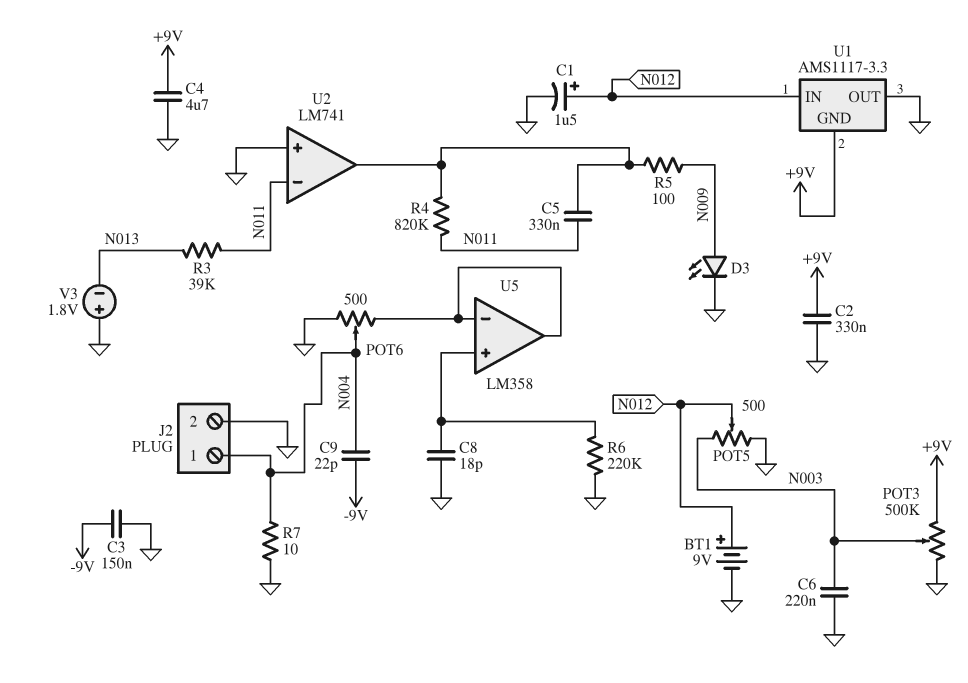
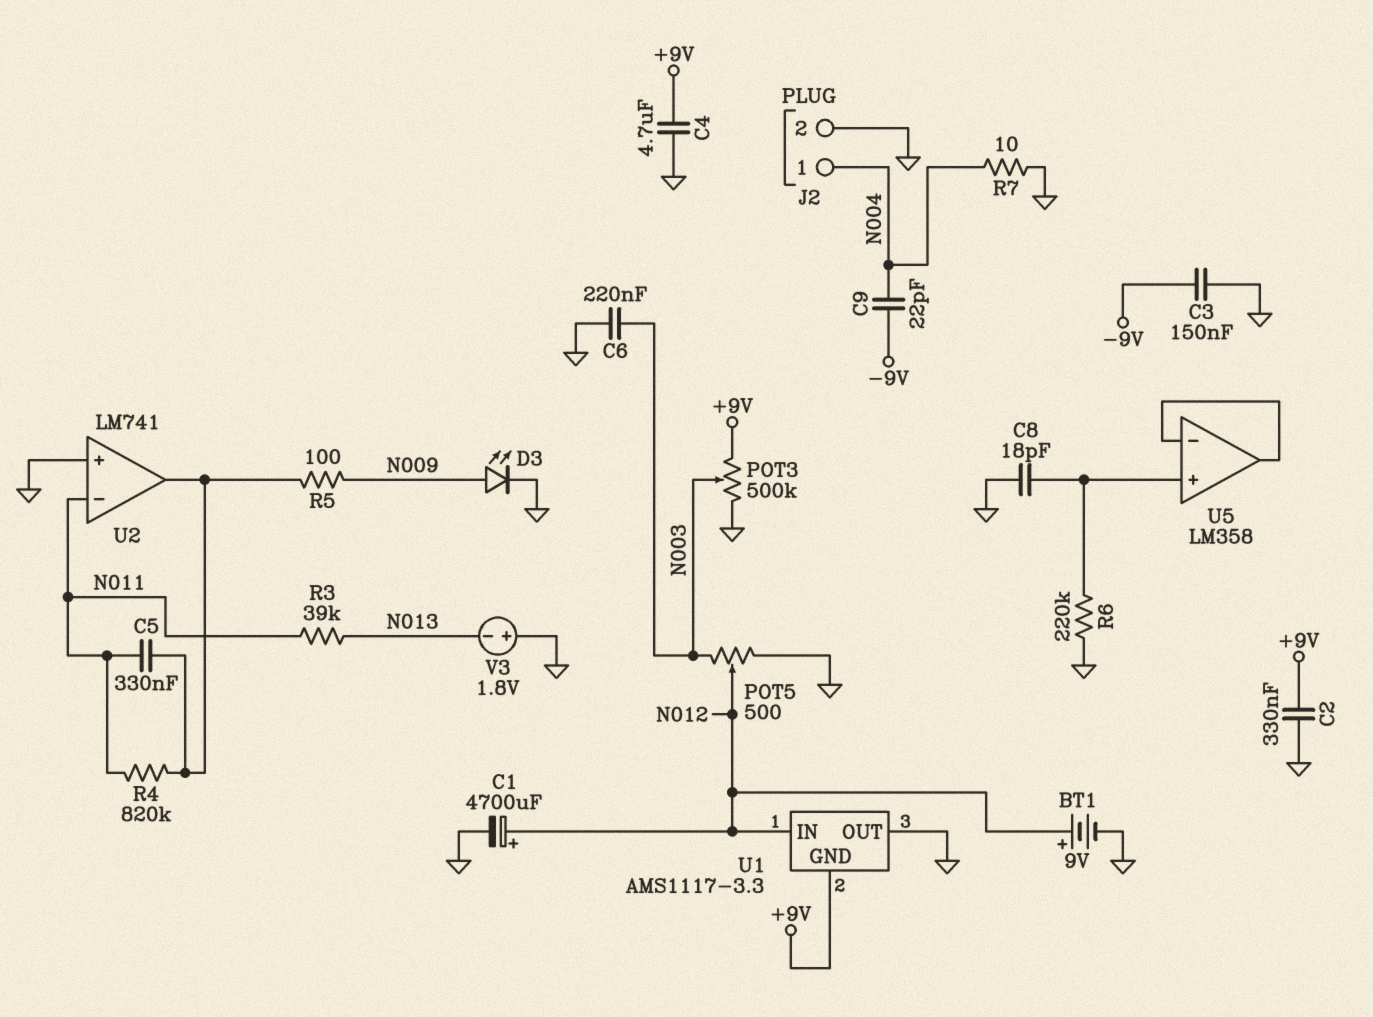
C1: 1.5uF (plus N012, minus GND) -> 4700uF (plus N012, minus GND)
POT6: 500 (GND, U5/in-, wiper N004) -> none

